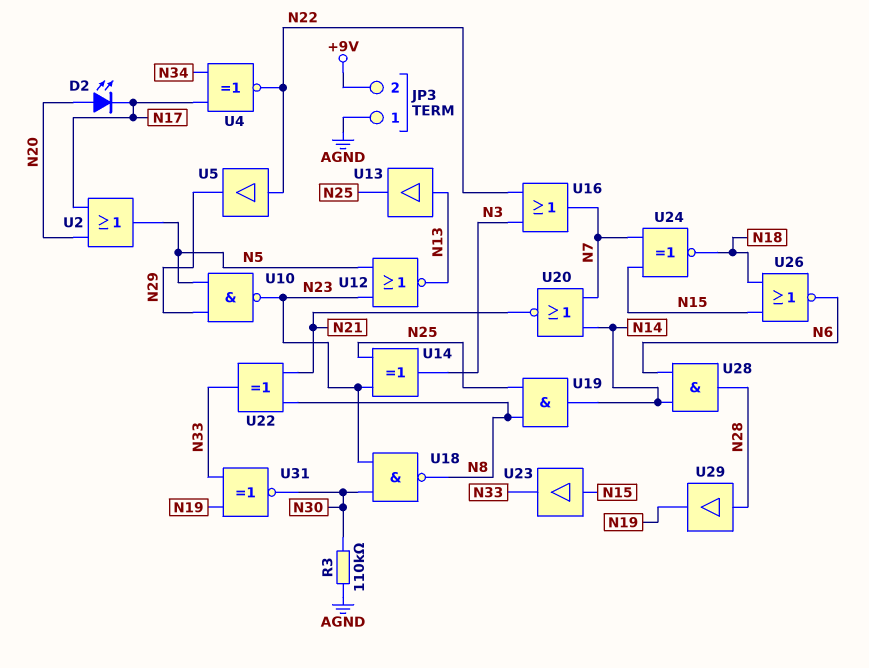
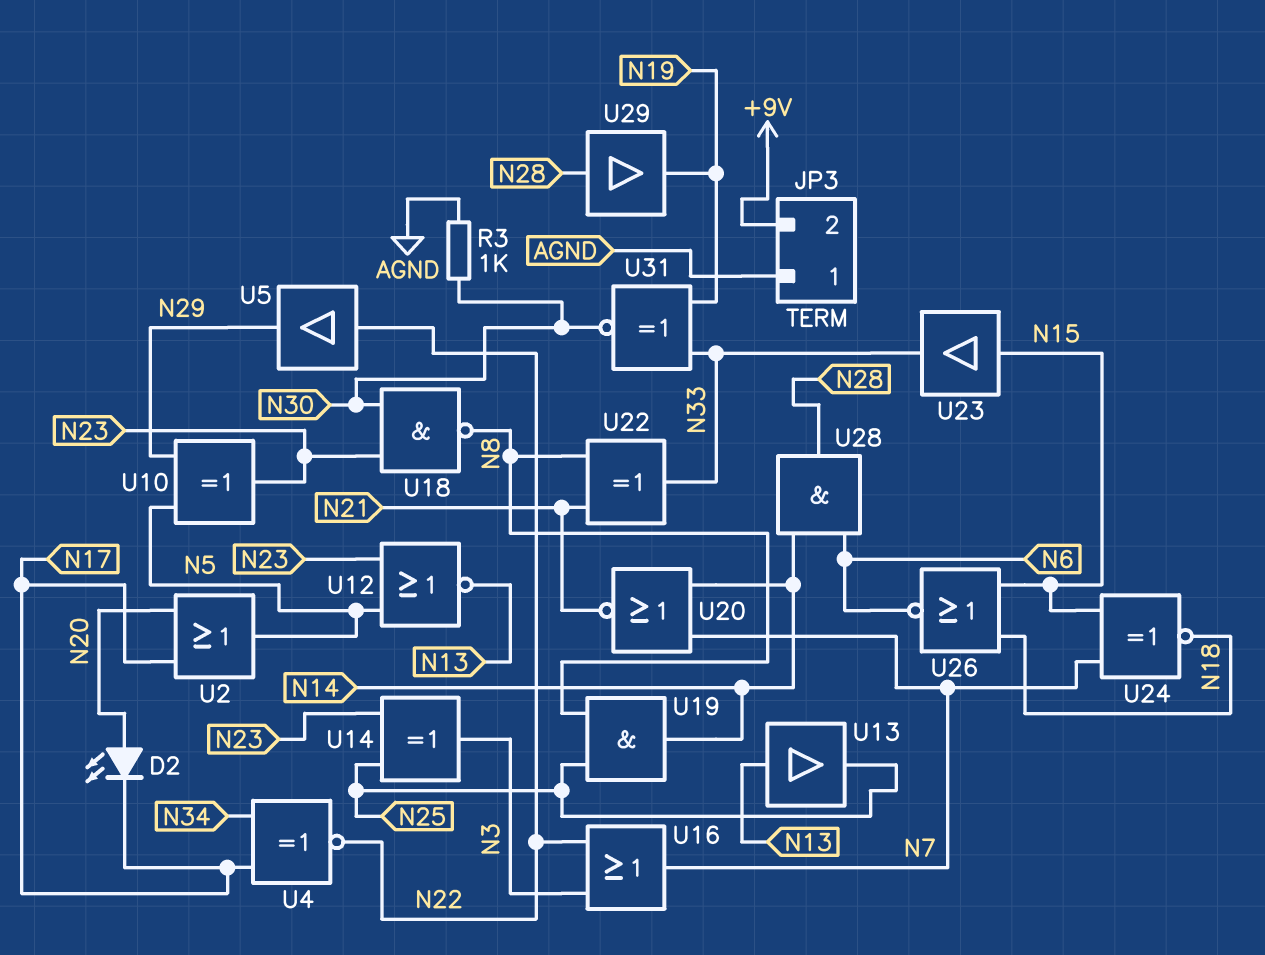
R3: 110k (AGND, N30) -> 1k (AGND, N30)
U10: NAND (in N5, in N29, out N23) -> XOR (in N5, in N29, out N23)

